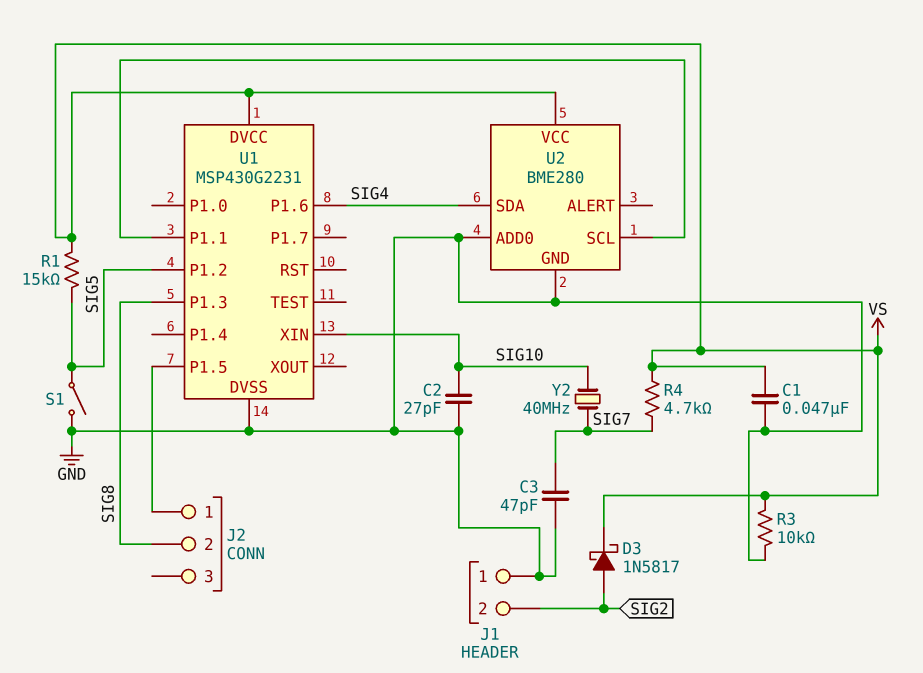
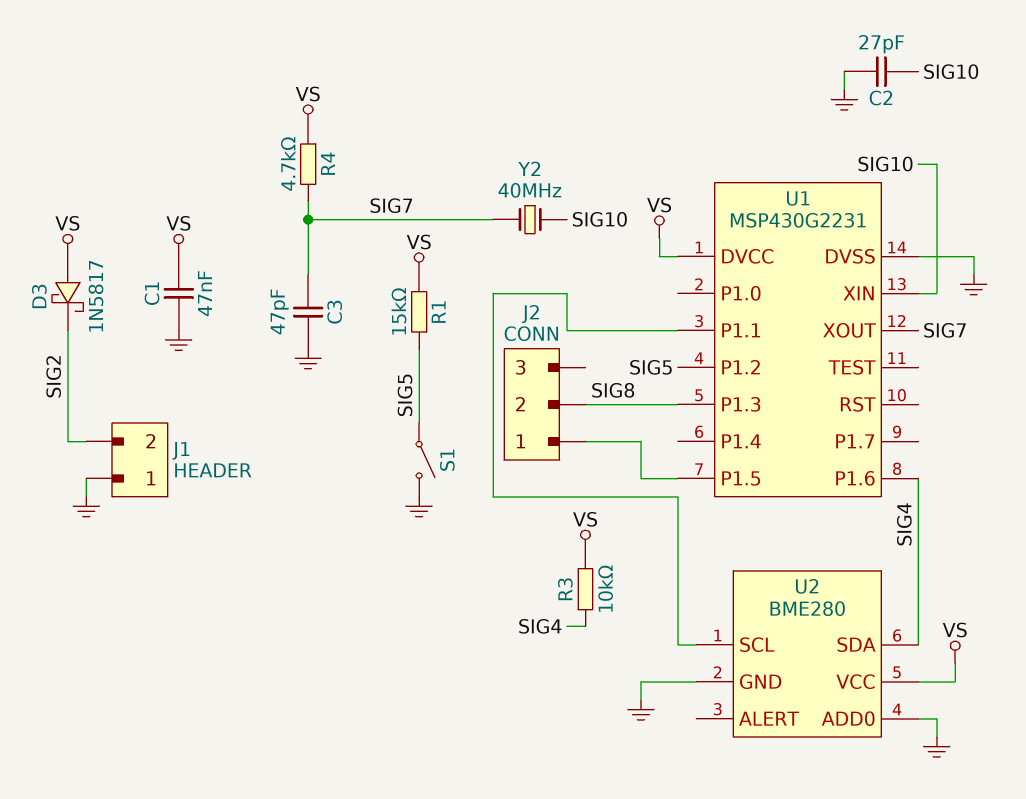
D3: schottky 1N5817 (A SIG2, K VS) -> schottky 1N5817 (A VS, K SIG2)
R3: 10k (GND, VS) -> 10k (SIG4, VS)
U1 pin XOUT: none -> SIG7

